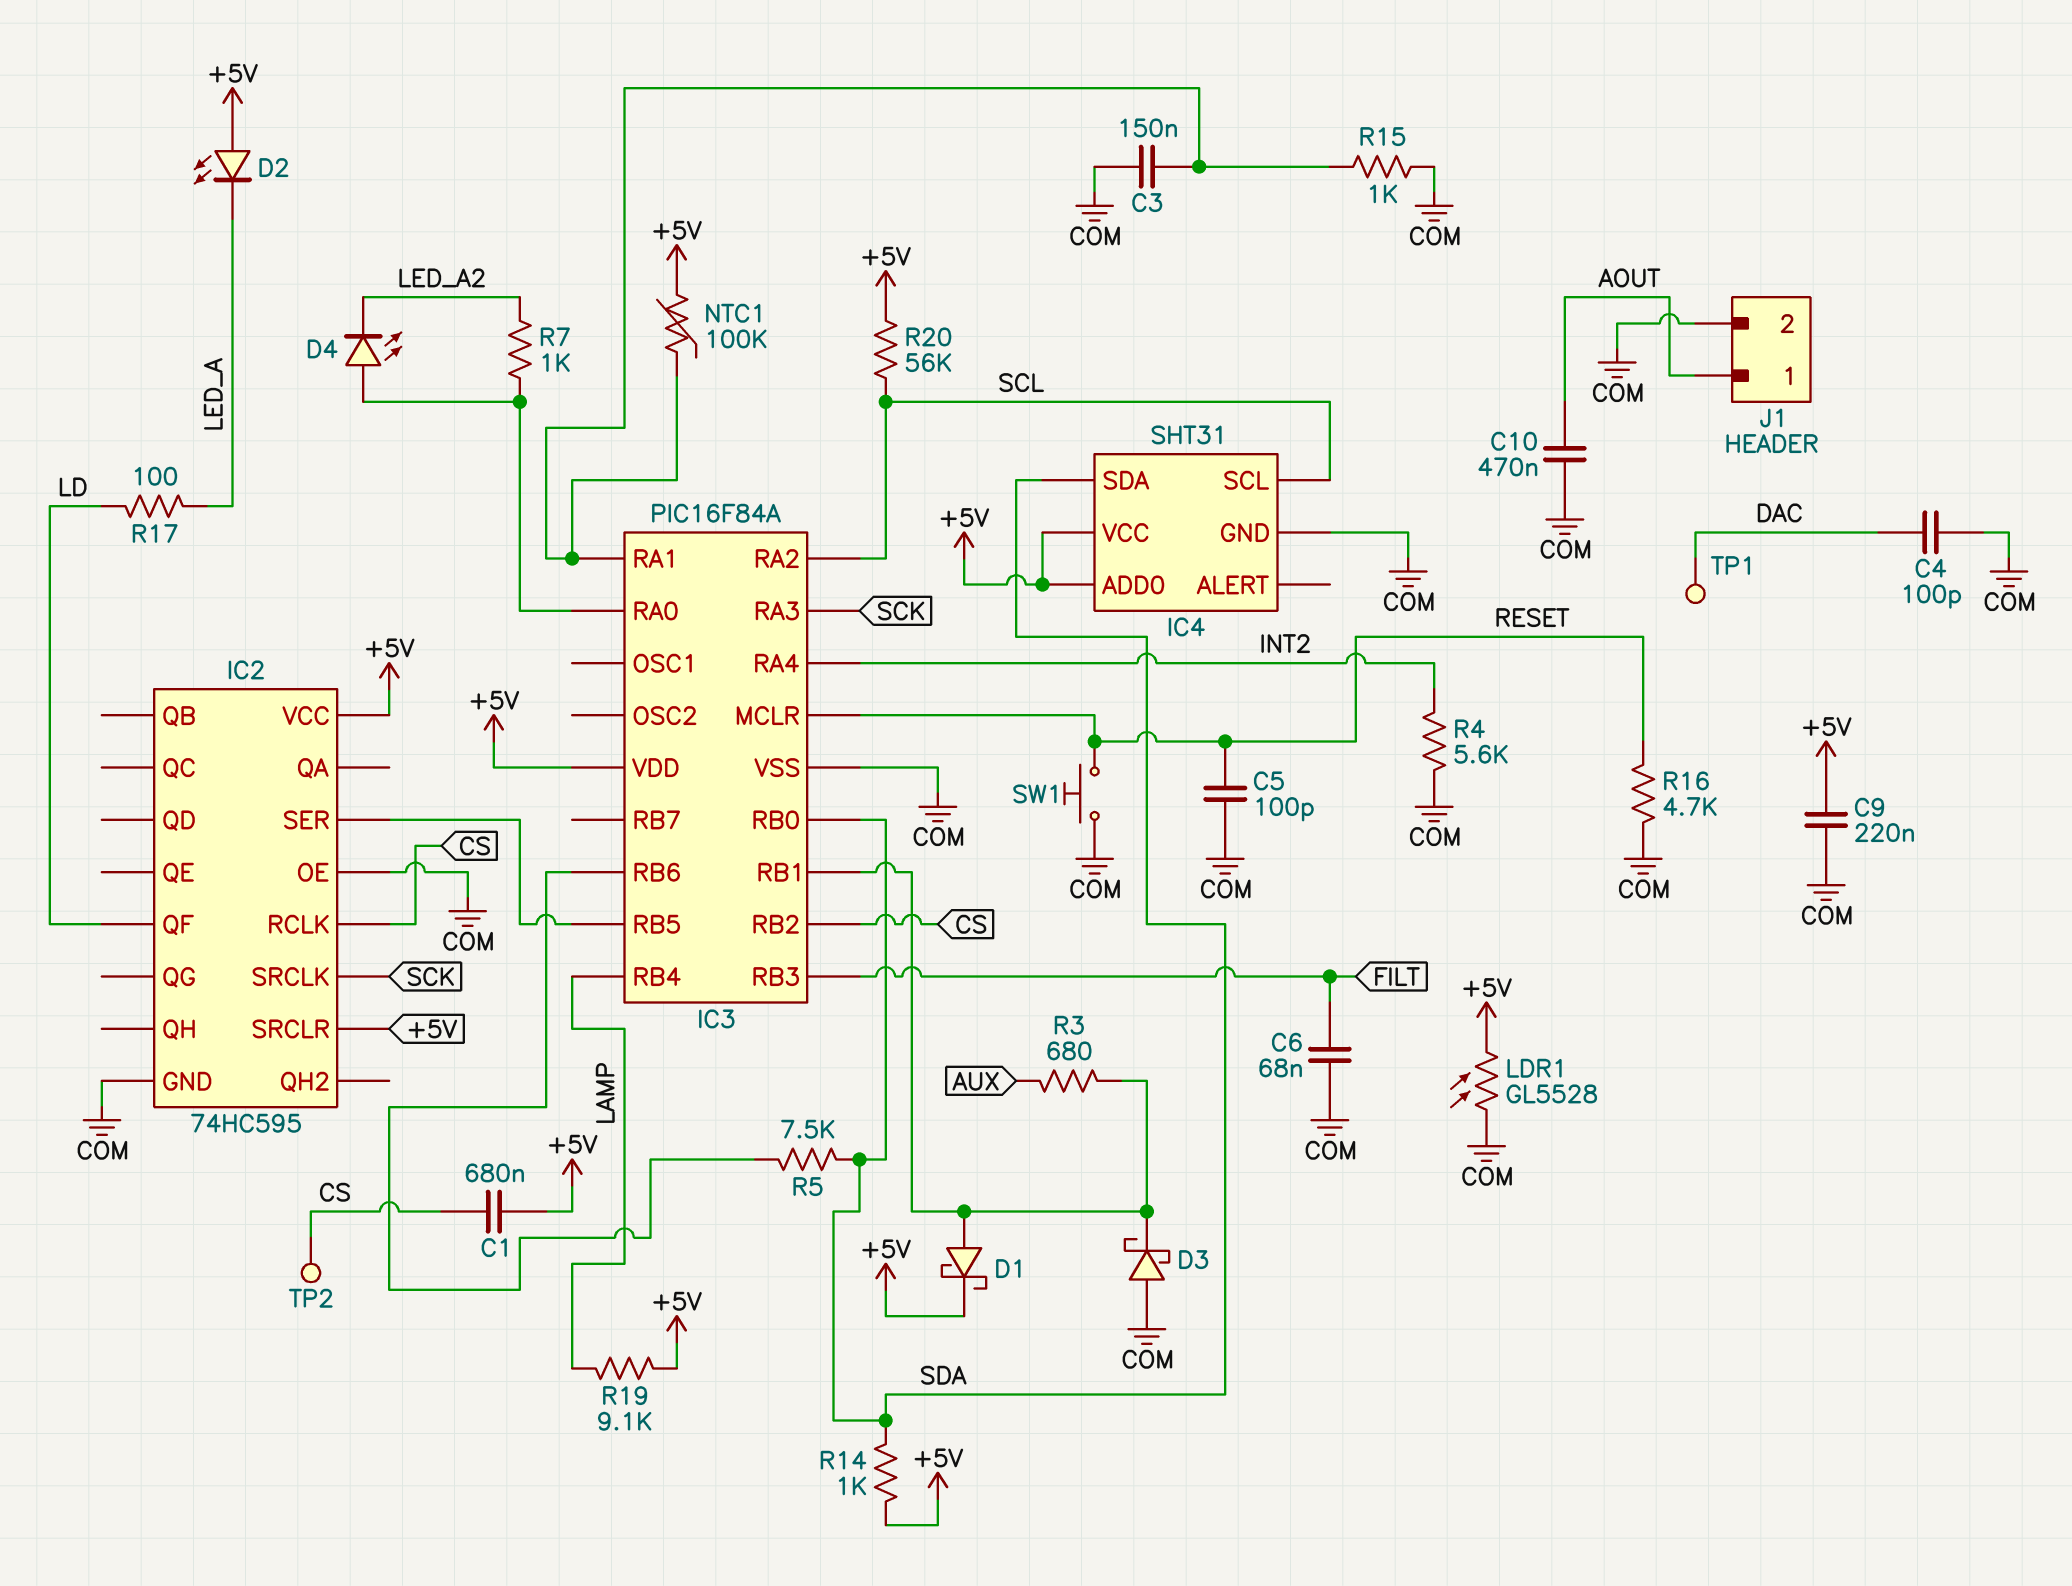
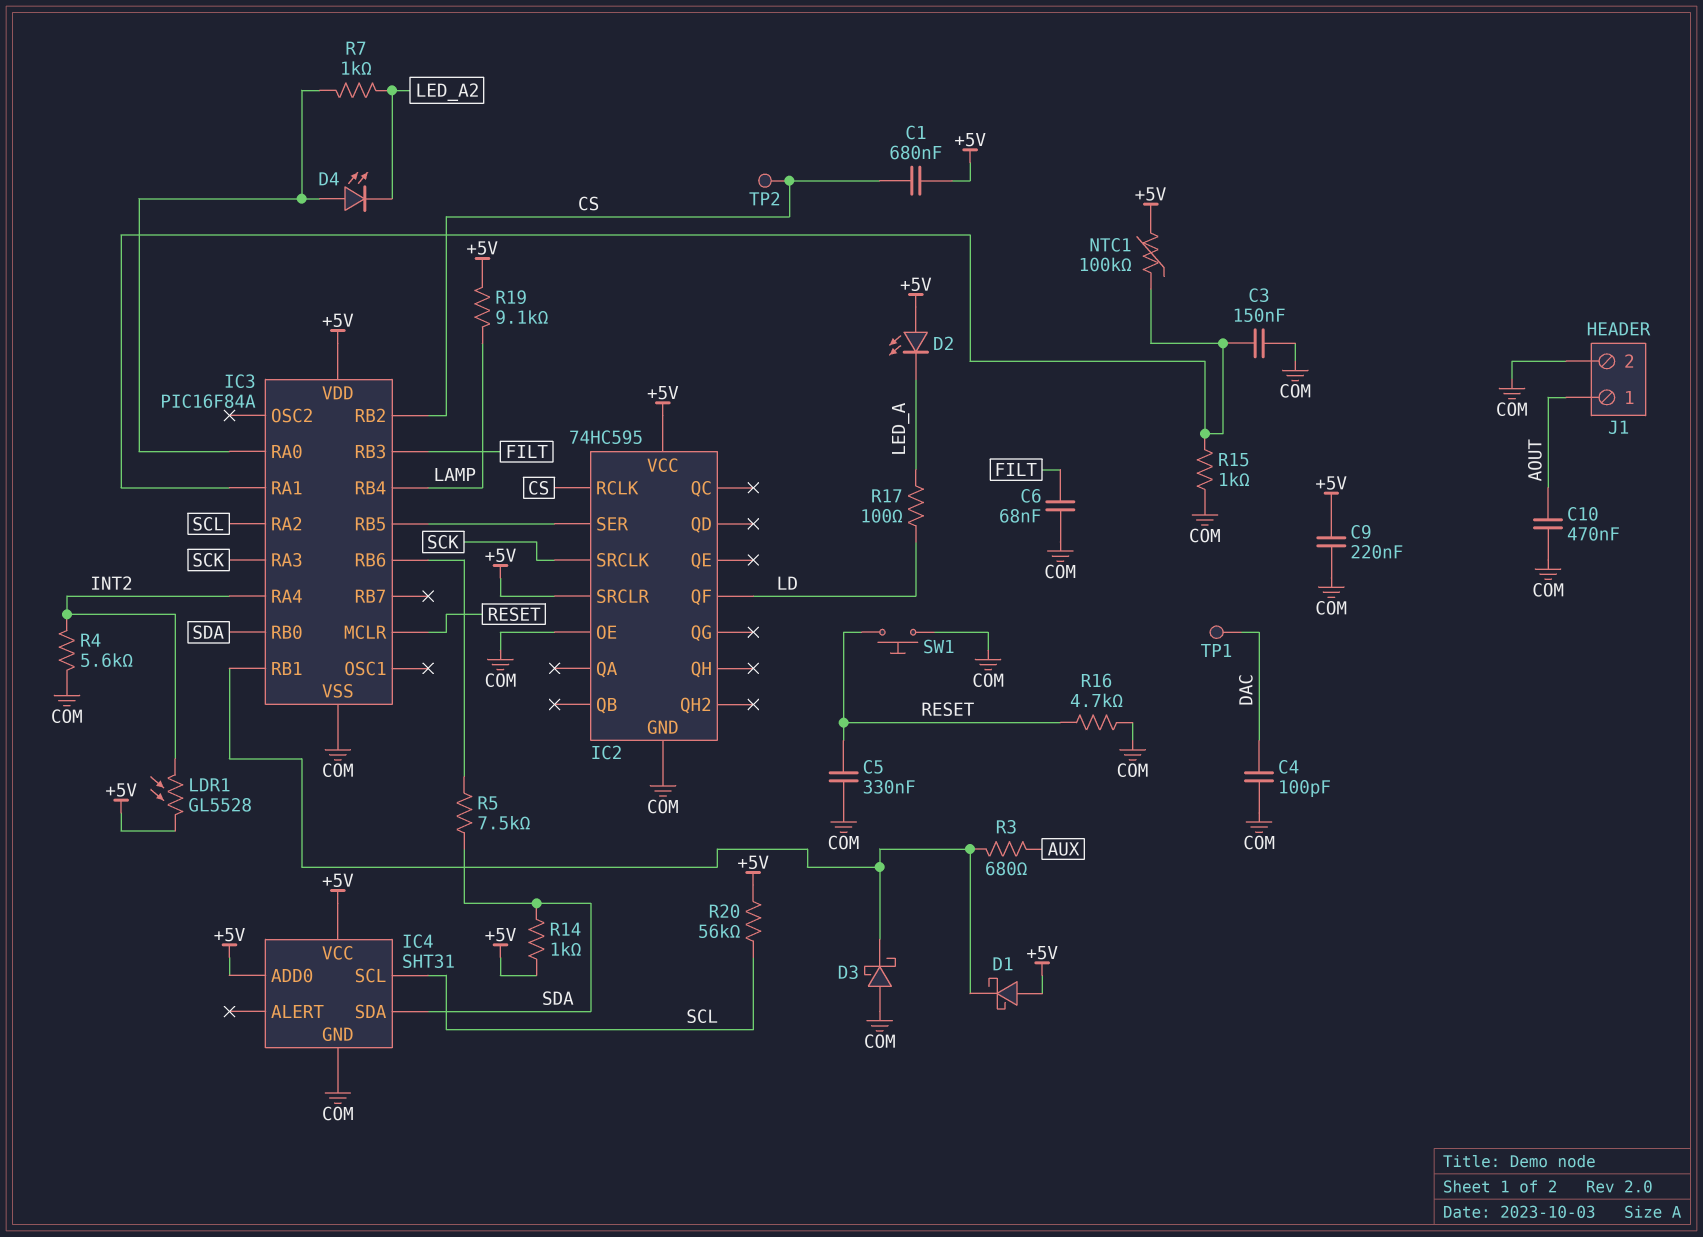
C5: 100pF (COM, RESET) -> 330nF (COM, RESET)
D1: schottky (A IC3/RB1, K +5V) -> schottky (A +5V, K IC3/RB1)
LDR1: GL5528 (+5V, COM) -> GL5528 (+5V, INT2)

